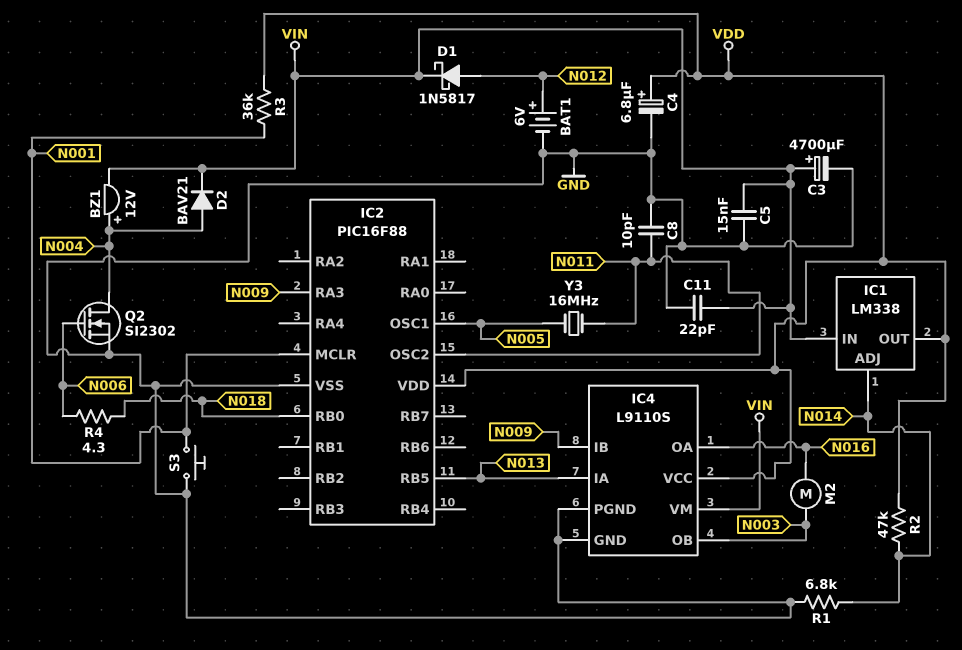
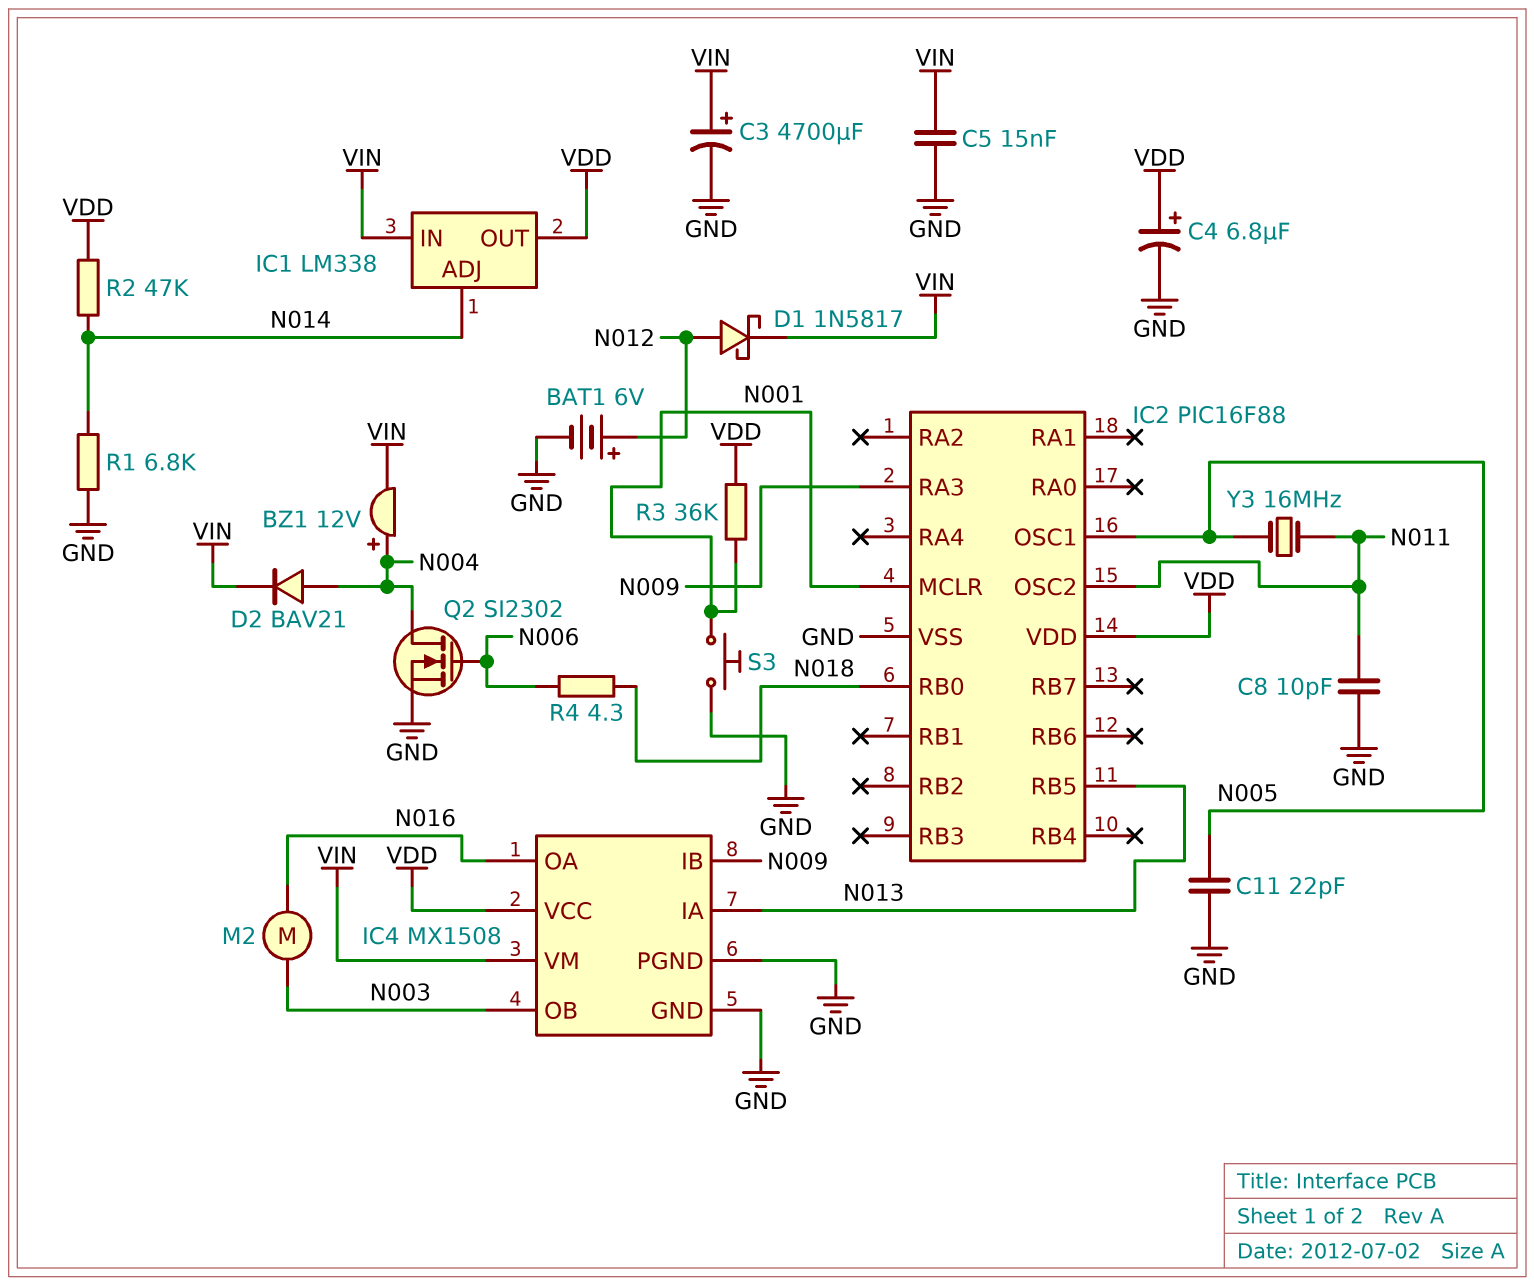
C11: 22pF (GND, VIN) -> 22pF (GND, N005)
IC4: L9110S -> MX1508

